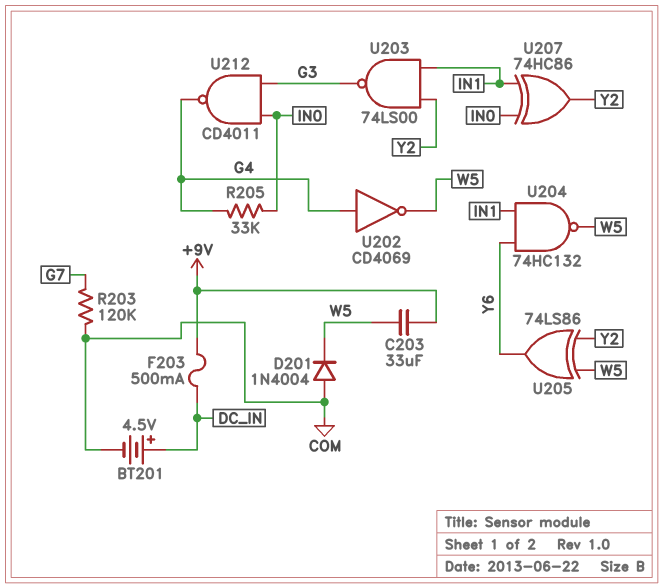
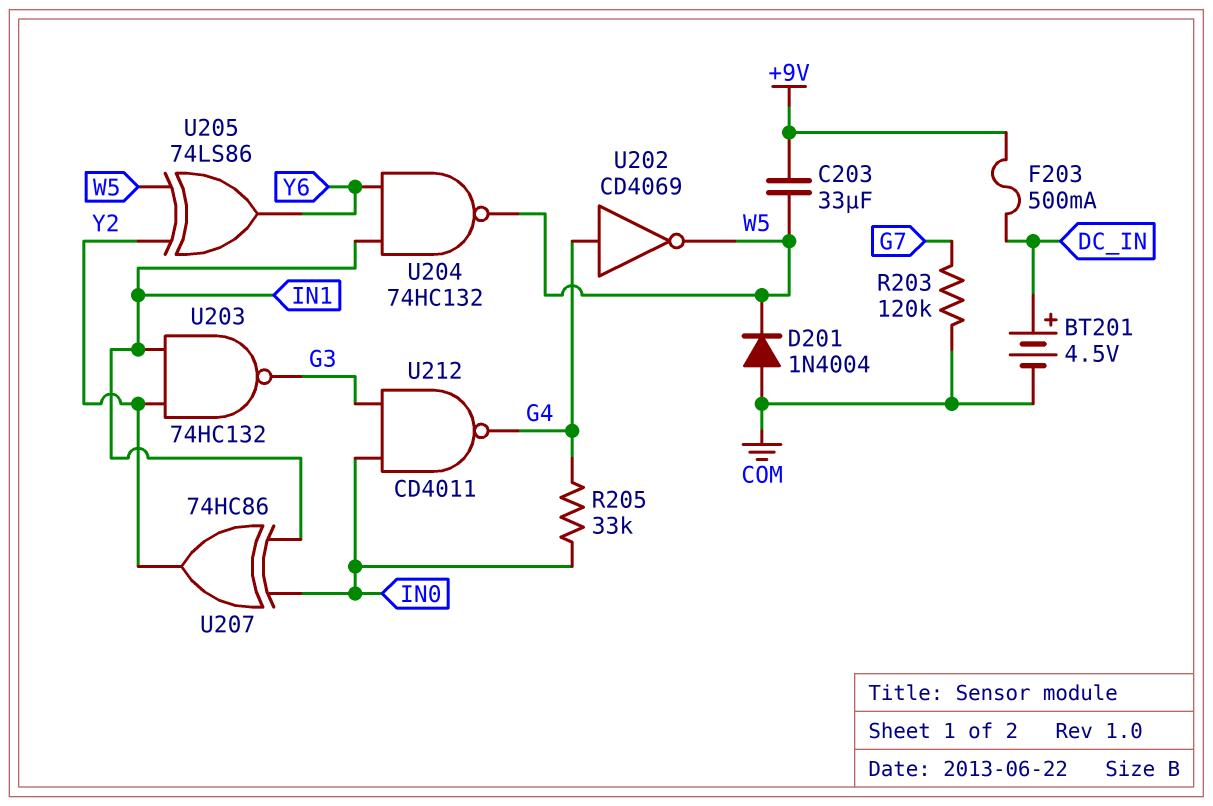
U203: NAND 74LS00 (in IN1, in Y2, out G3) -> NAND 74HC132 (in IN1, in Y2, out G3)

